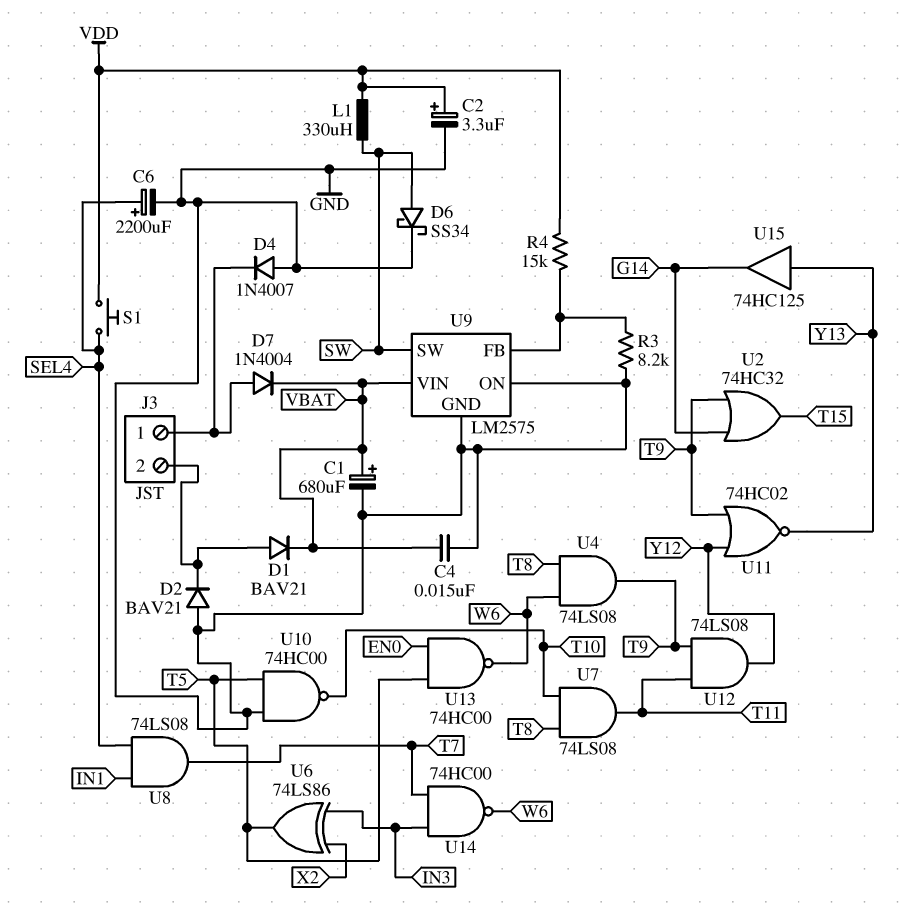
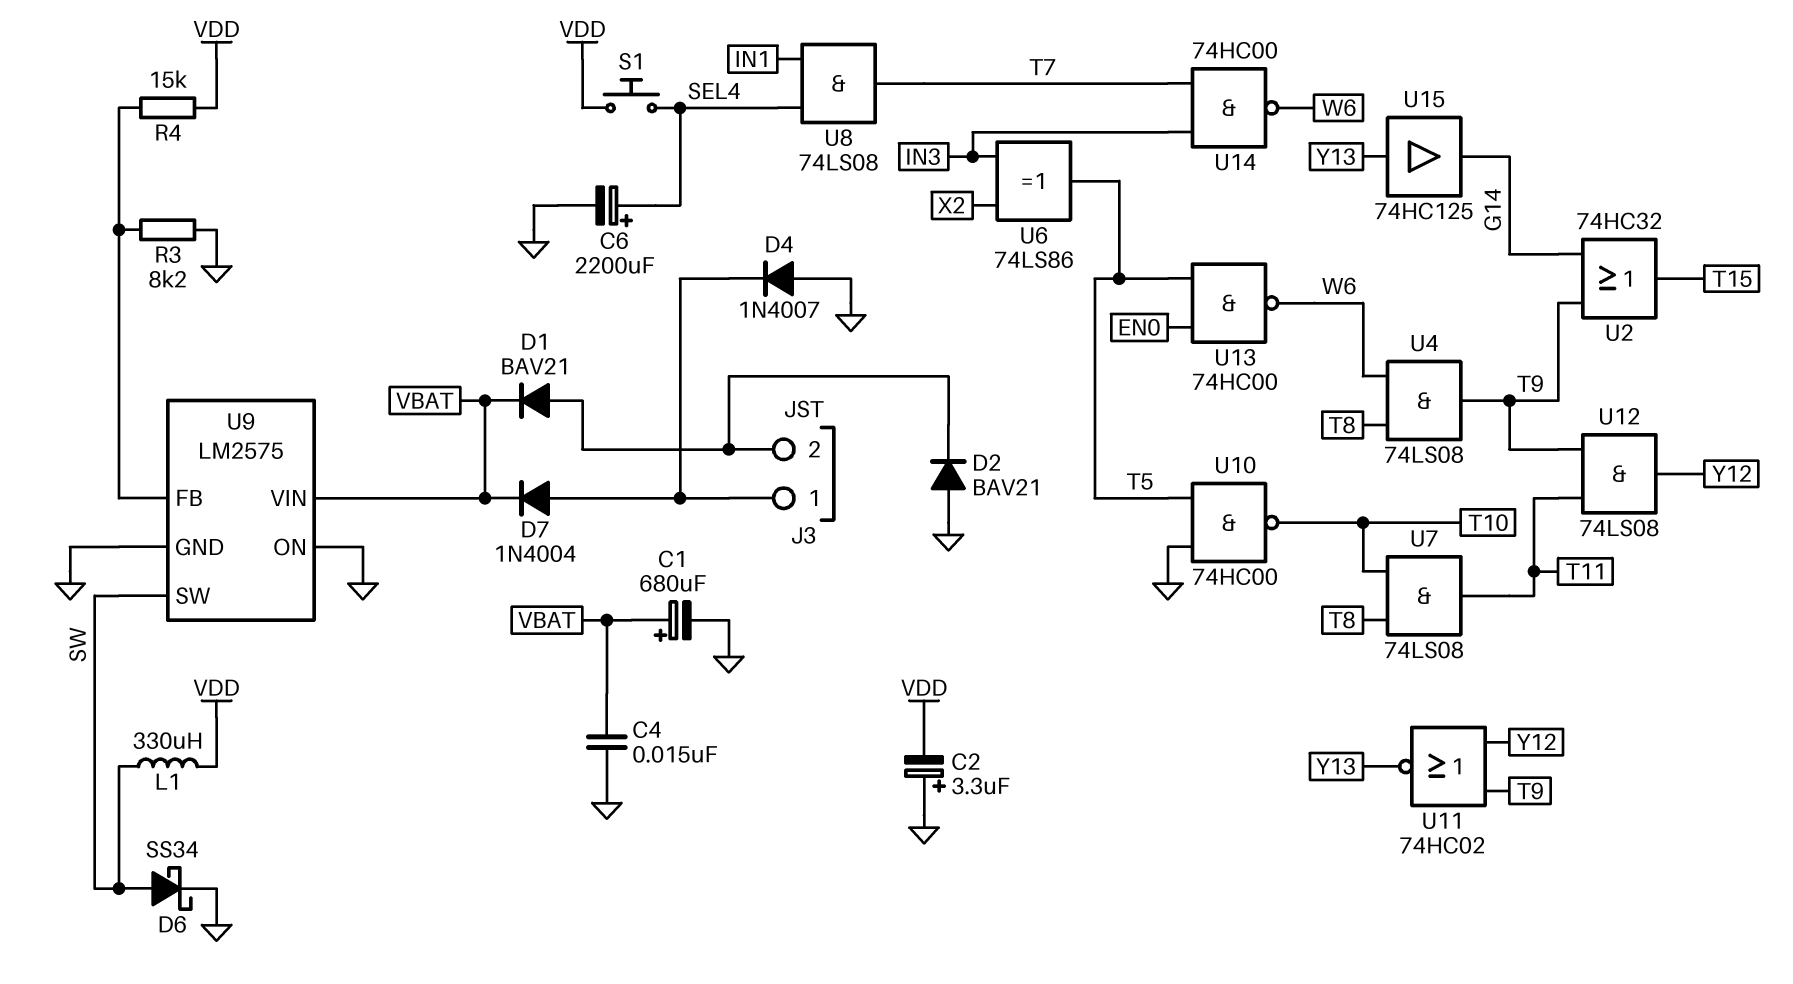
C2: 3.3uF (plus VDD, minus GND) -> 3.3uF (plus GND, minus VDD)

